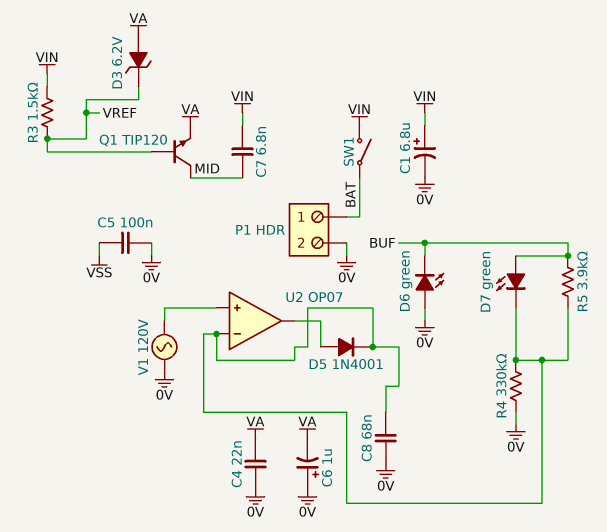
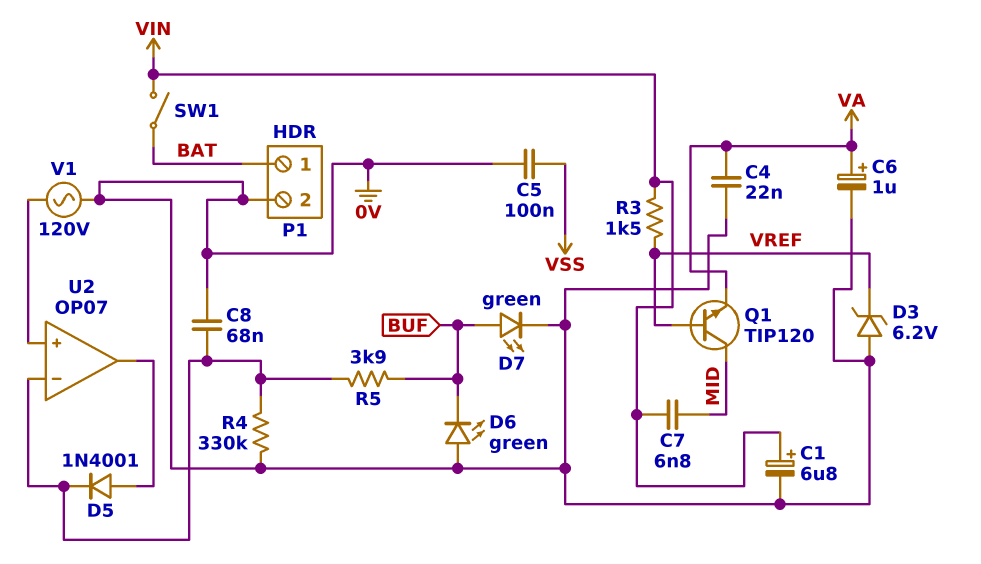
C6: 1uF (plus 0V, minus VA) -> 1uF (plus VA, minus 0V)
D3: zener 6.2V (A VA, K VREF) -> zener 6.2V (A 0V, K VREF)
D7: LED green (A BUF, K U2/in-) -> LED green (A BUF, K 0V)

